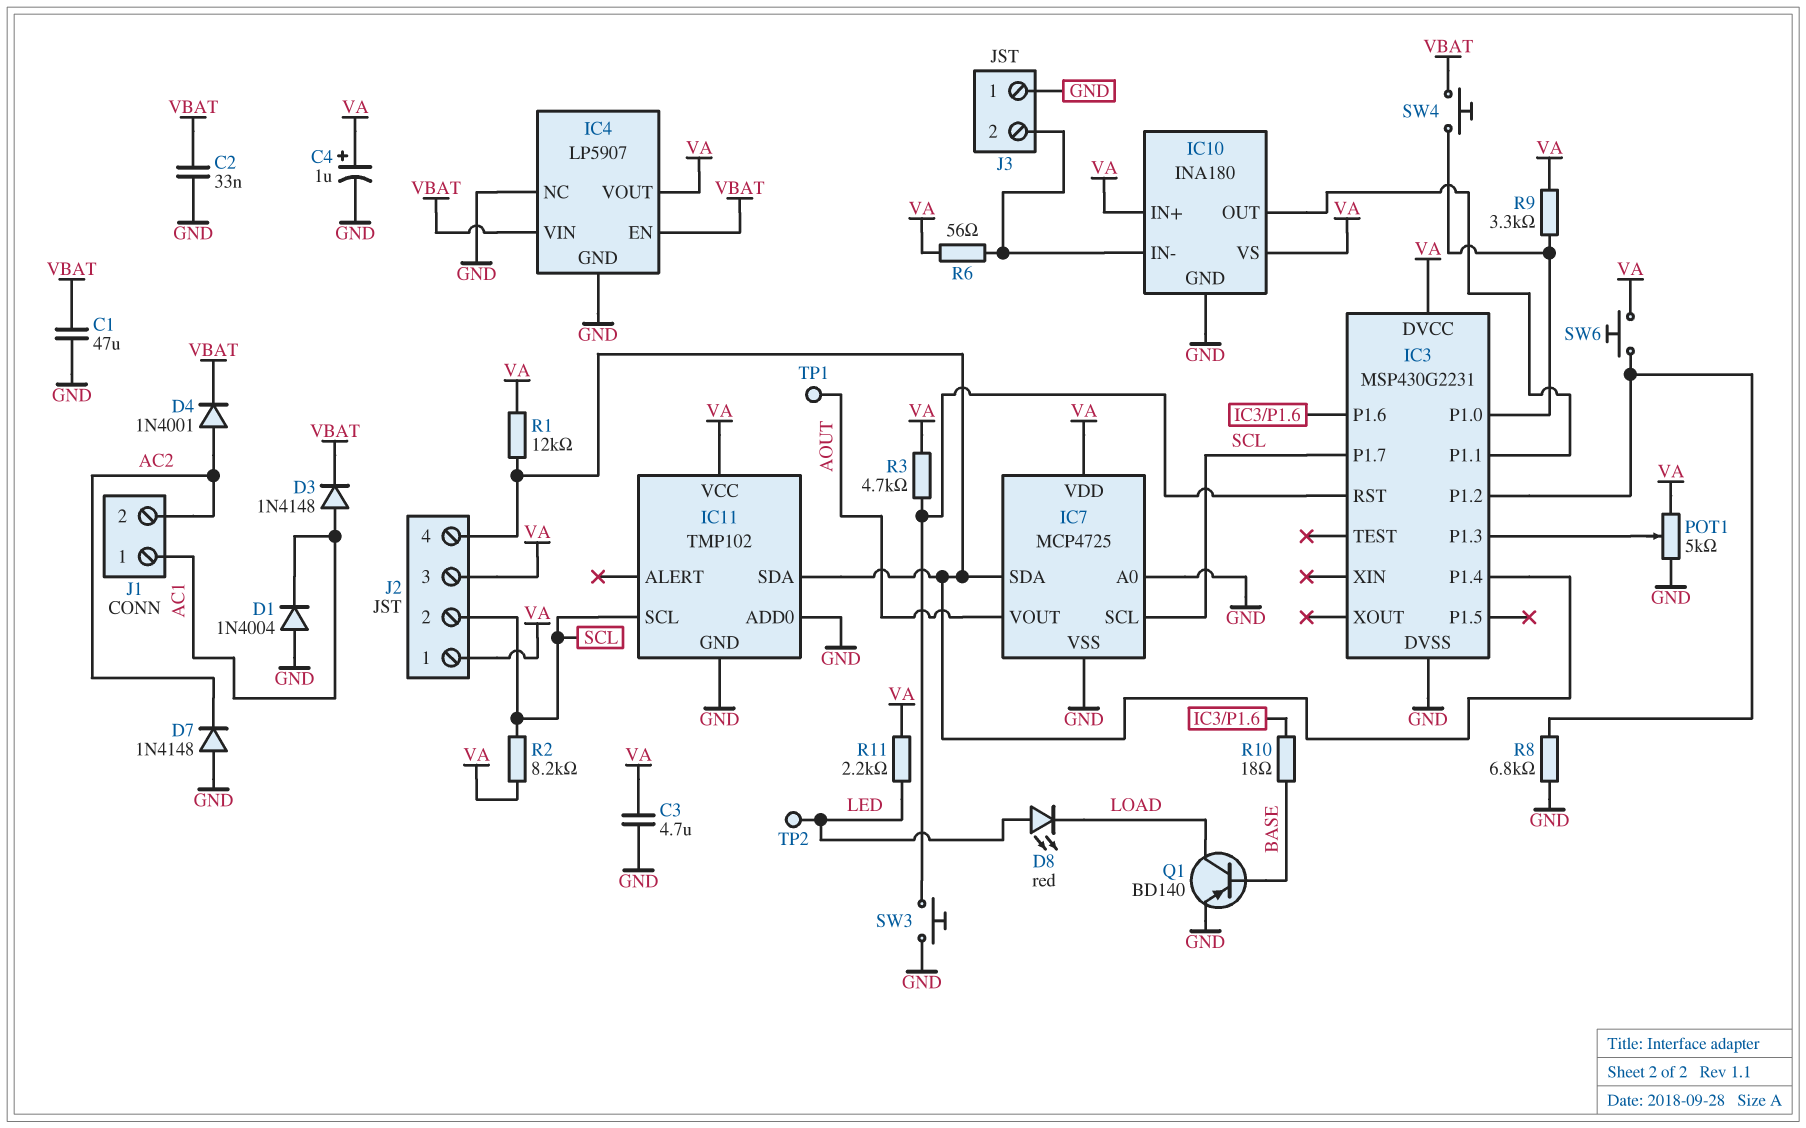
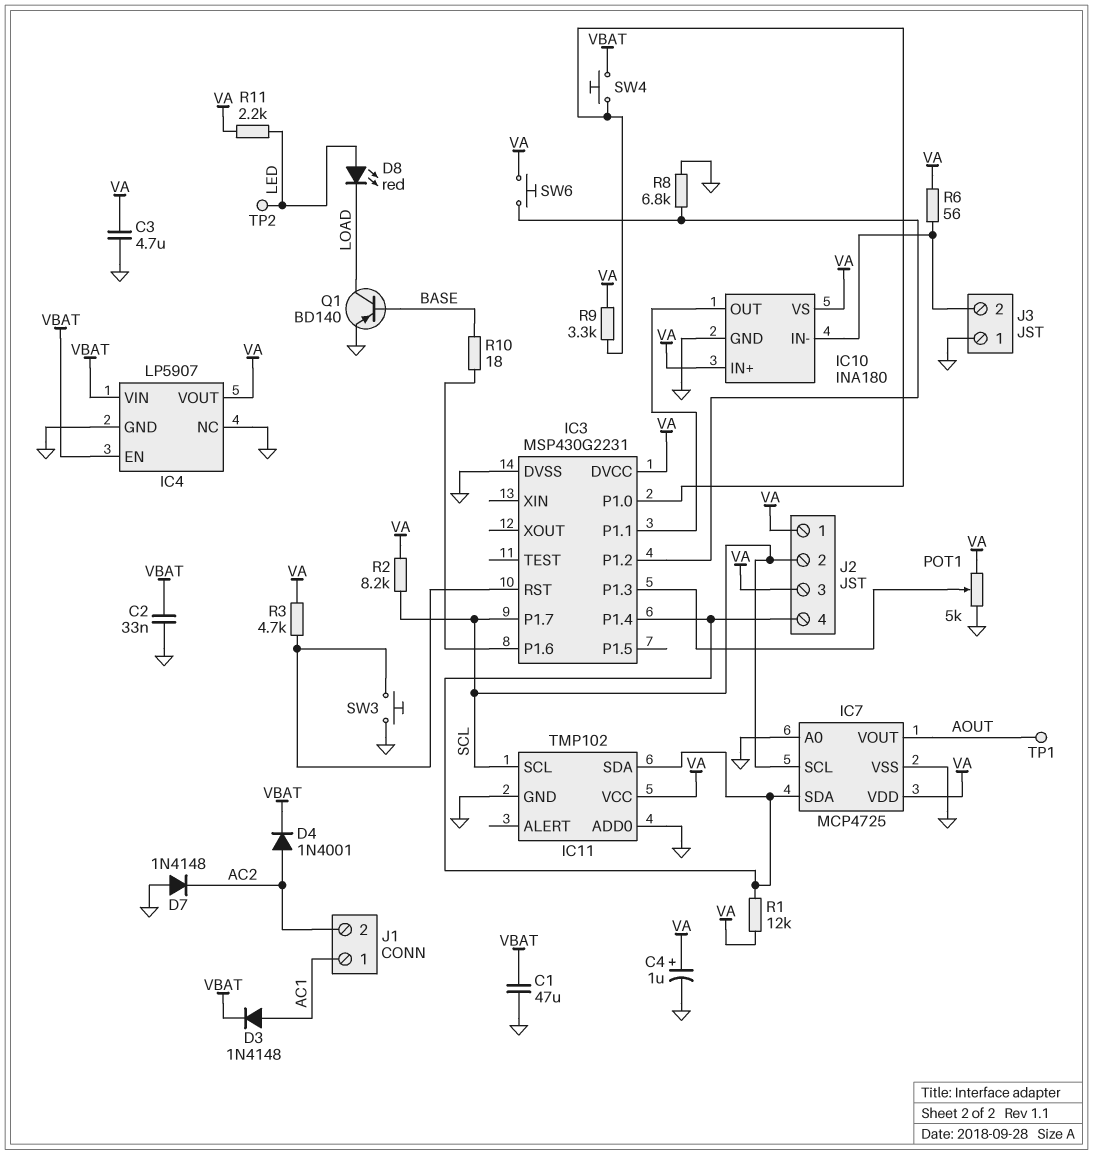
D1: diode 1N4004 (A GND, K AC1) -> none

